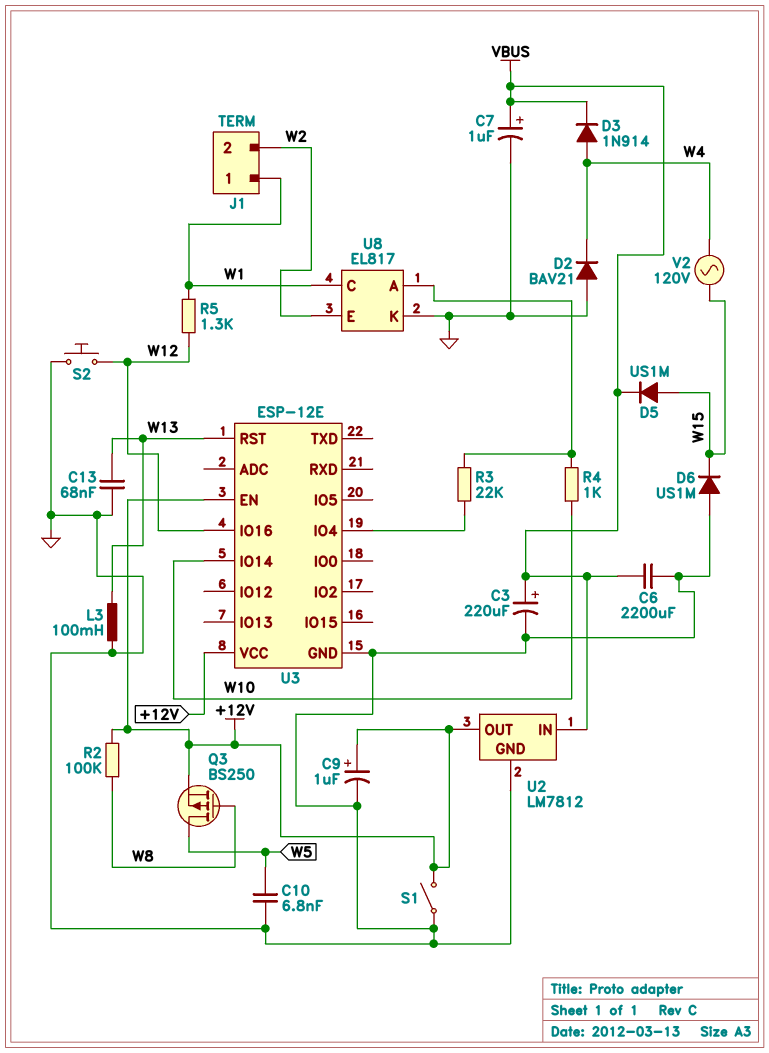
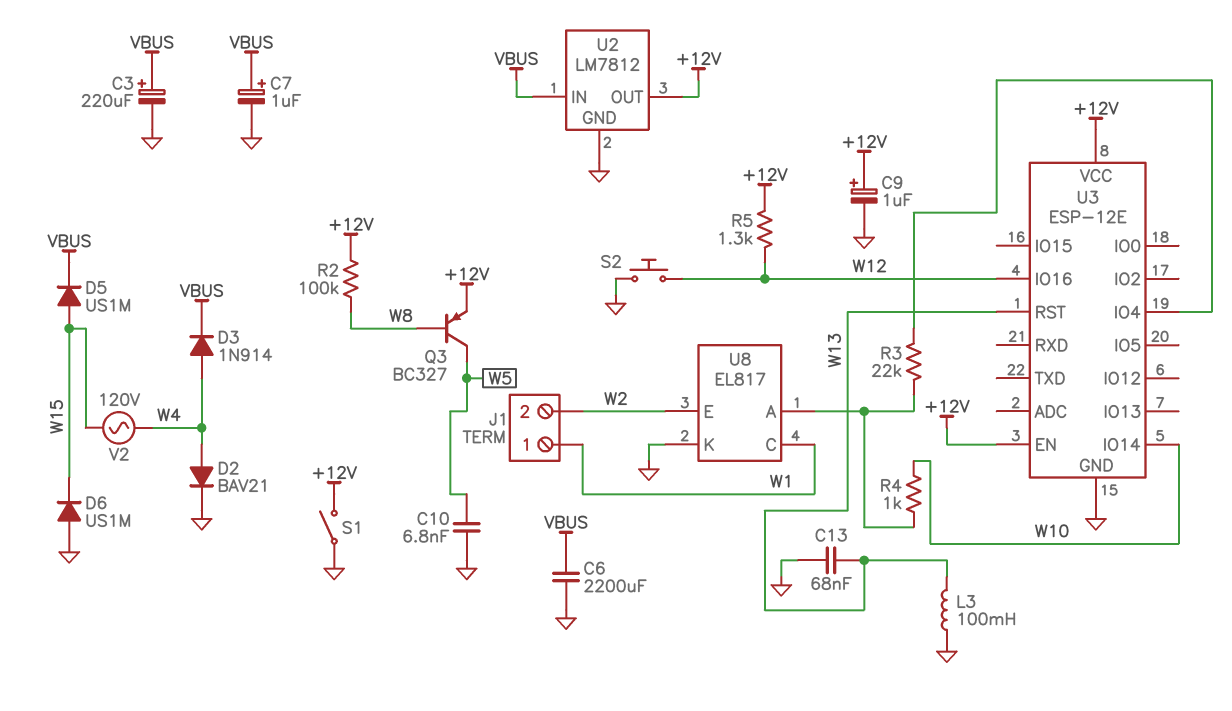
D2: diode BAV21 (A GND, K W4) -> diode BAV21 (A W4, K GND)
Q3: PMOS BS250 (G W8, D W5, S +12V) -> PNP BC327 (B W8, C W5, E +12V)
R5: 1.3k (W1, W12) -> 1.3k (+12V, W12)

